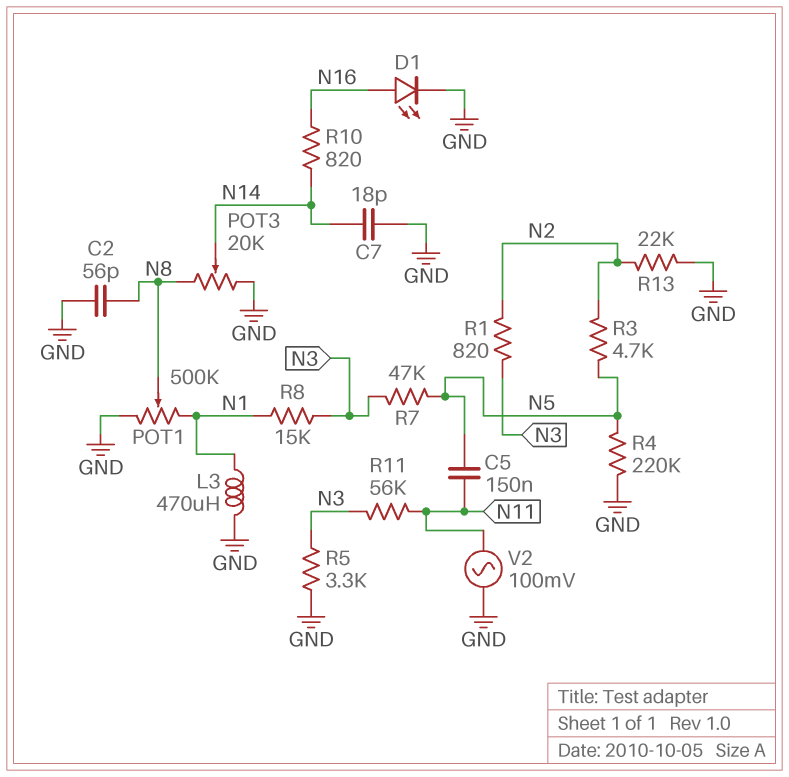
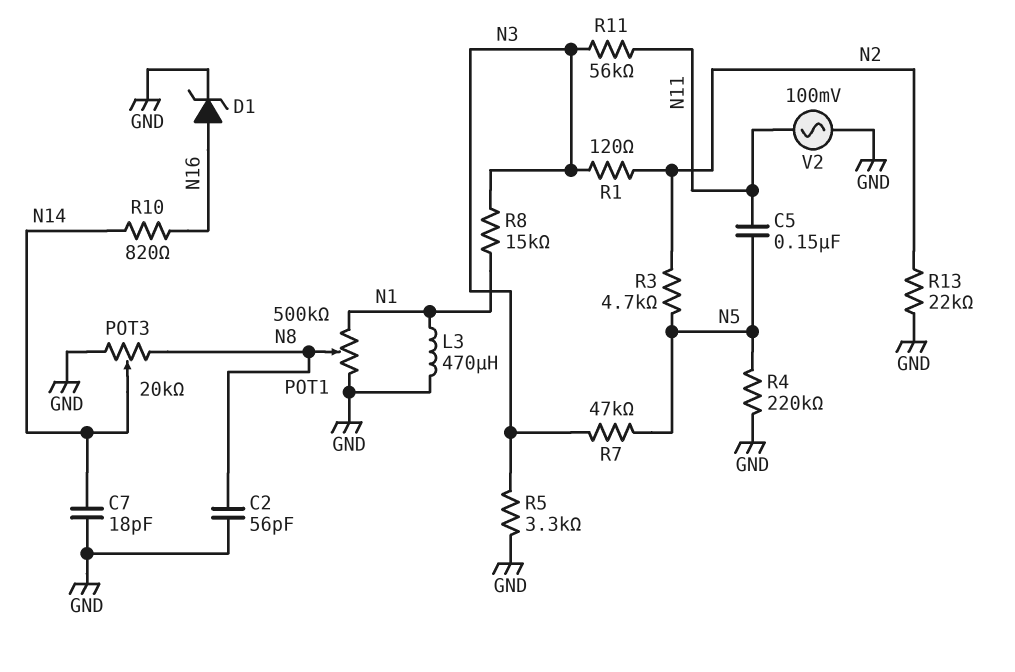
D1: LED (A N16, K GND) -> zener (A N16, K GND)
R1: 820 (N2, N3) -> 120 (N2, N3)

